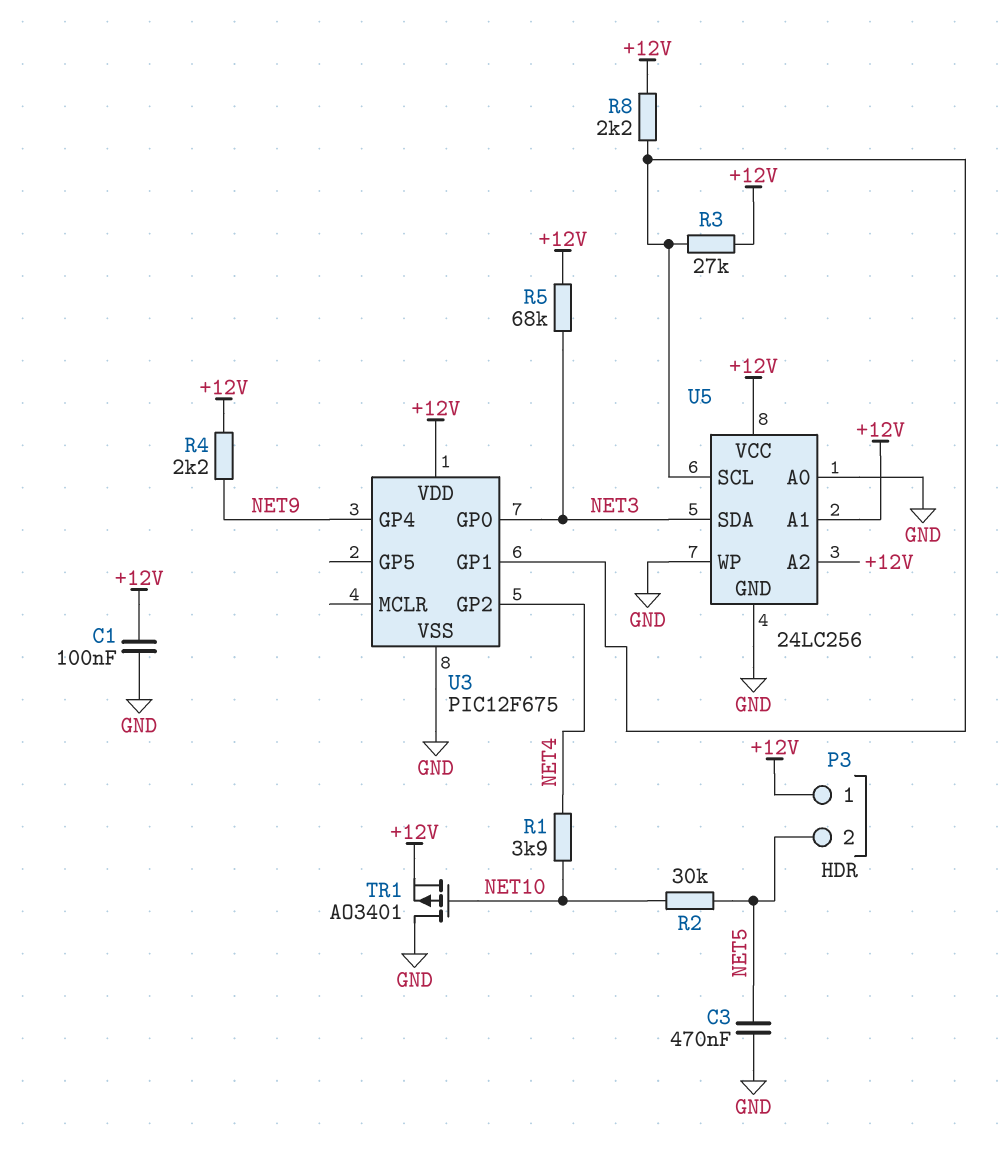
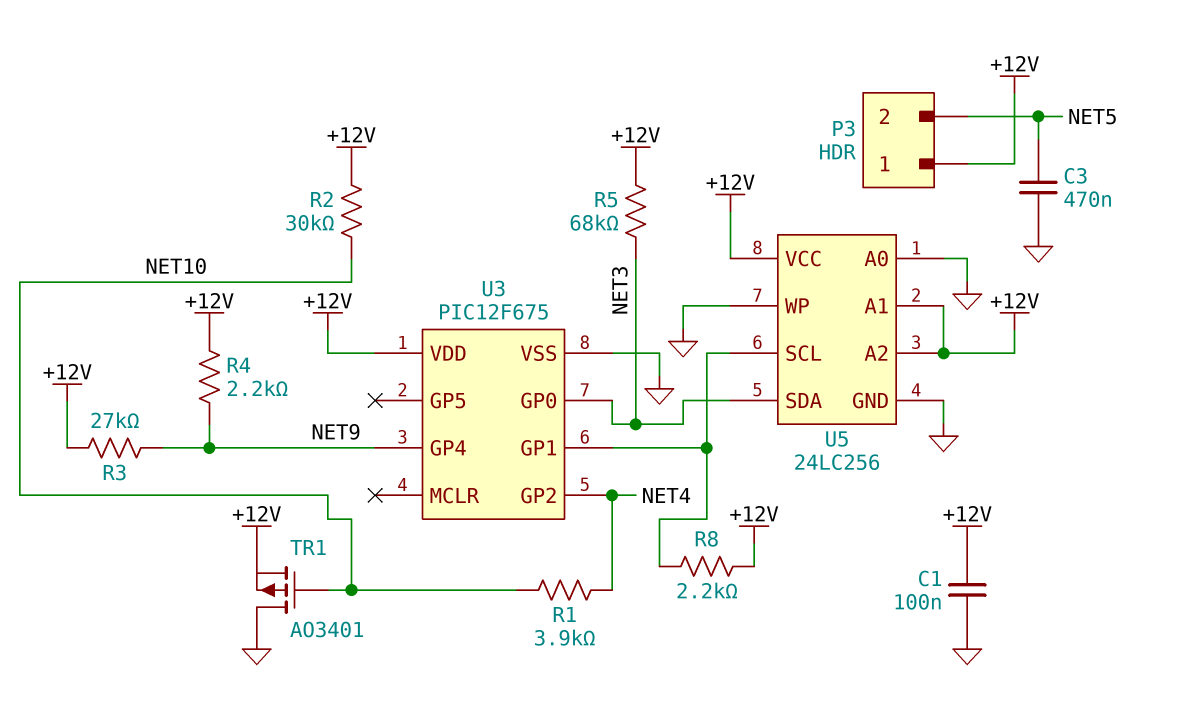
R2: 30k (NET5, NET10) -> 30k (+12V, NET10)
R3: 27k (+12V, U3/GP1) -> 27k (+12V, NET9)

